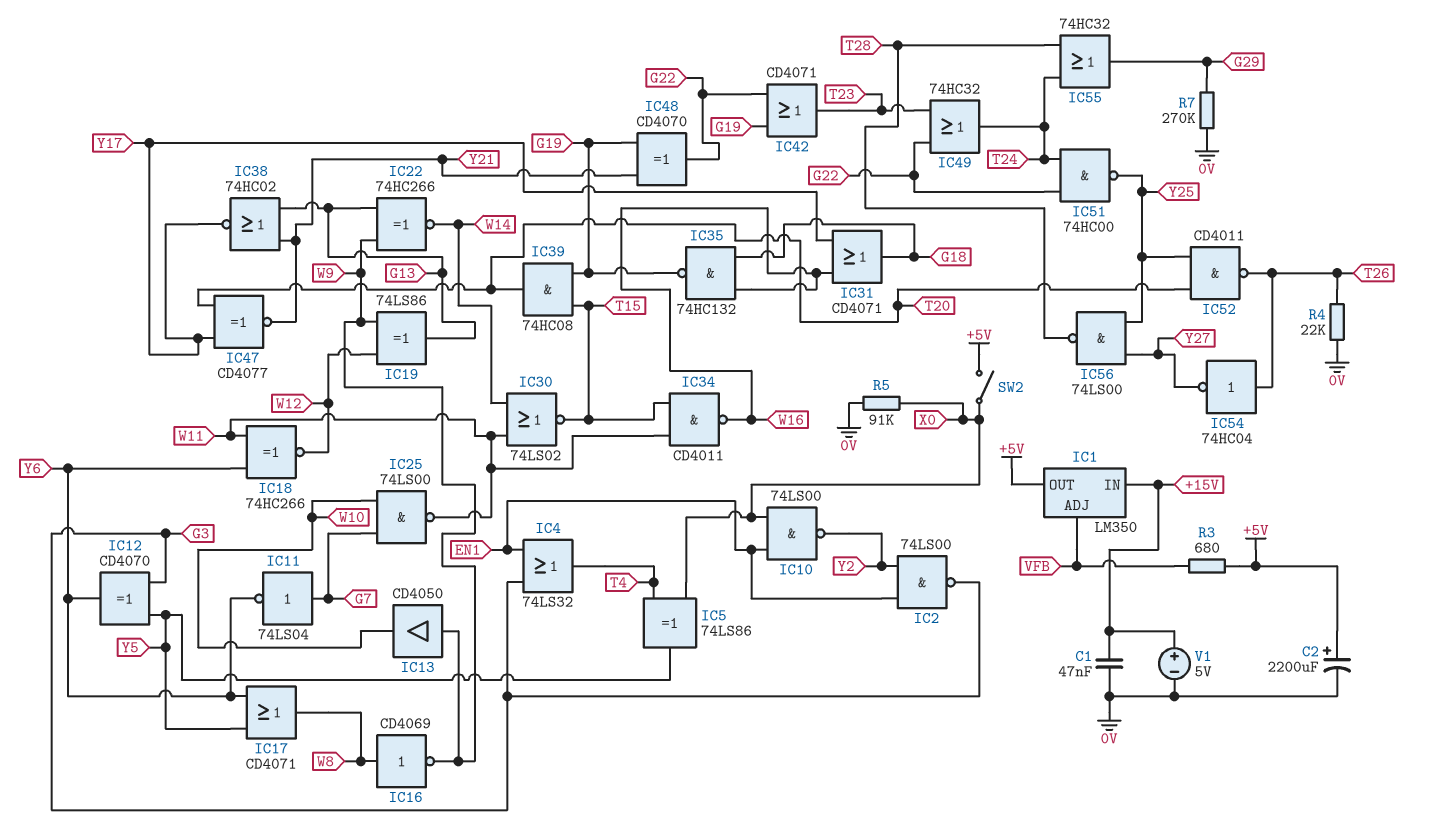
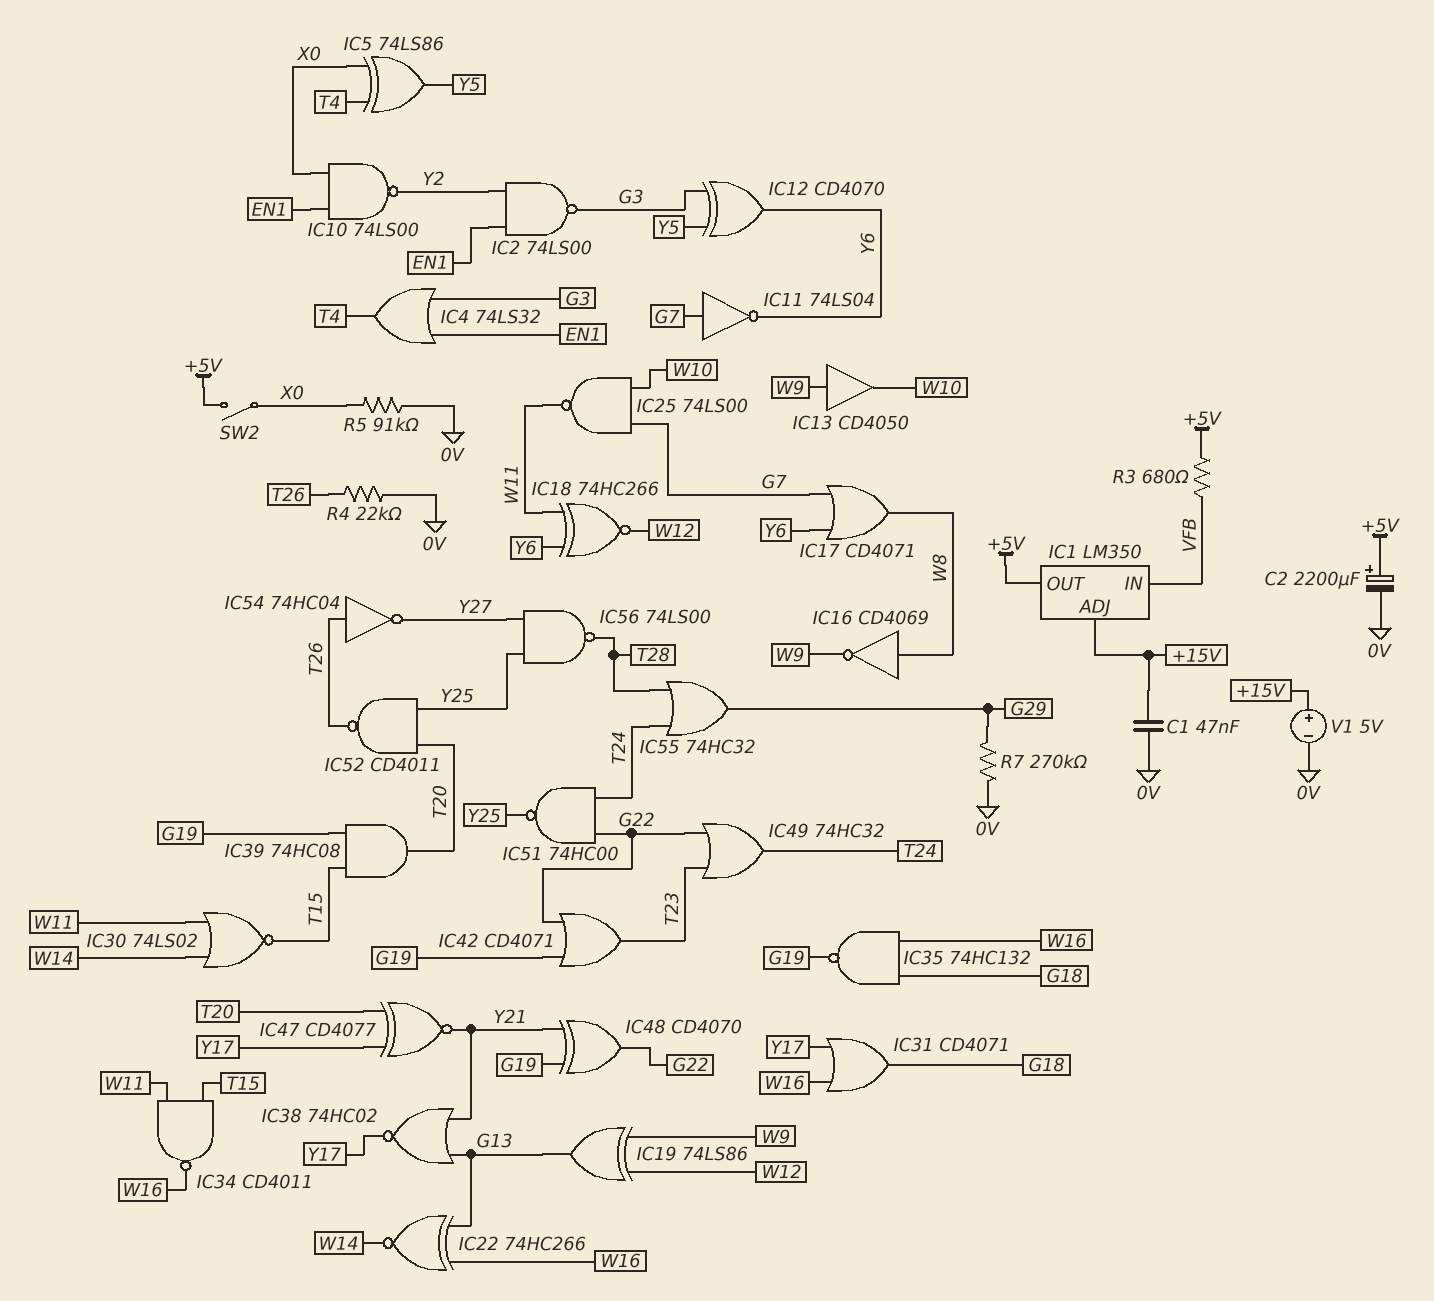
IC1 pin ADJ: VFB -> +15V
IC1 pin IN: +15V -> VFB
IC17: OR CD4071 (in Y5, in Y6, out W8) -> OR CD4071 (in G7, in Y6, out W8)
IC22: XNOR 74HC266 (in G13, in W9, out W14) -> XNOR 74HC266 (in G13, in W16, out W14)

